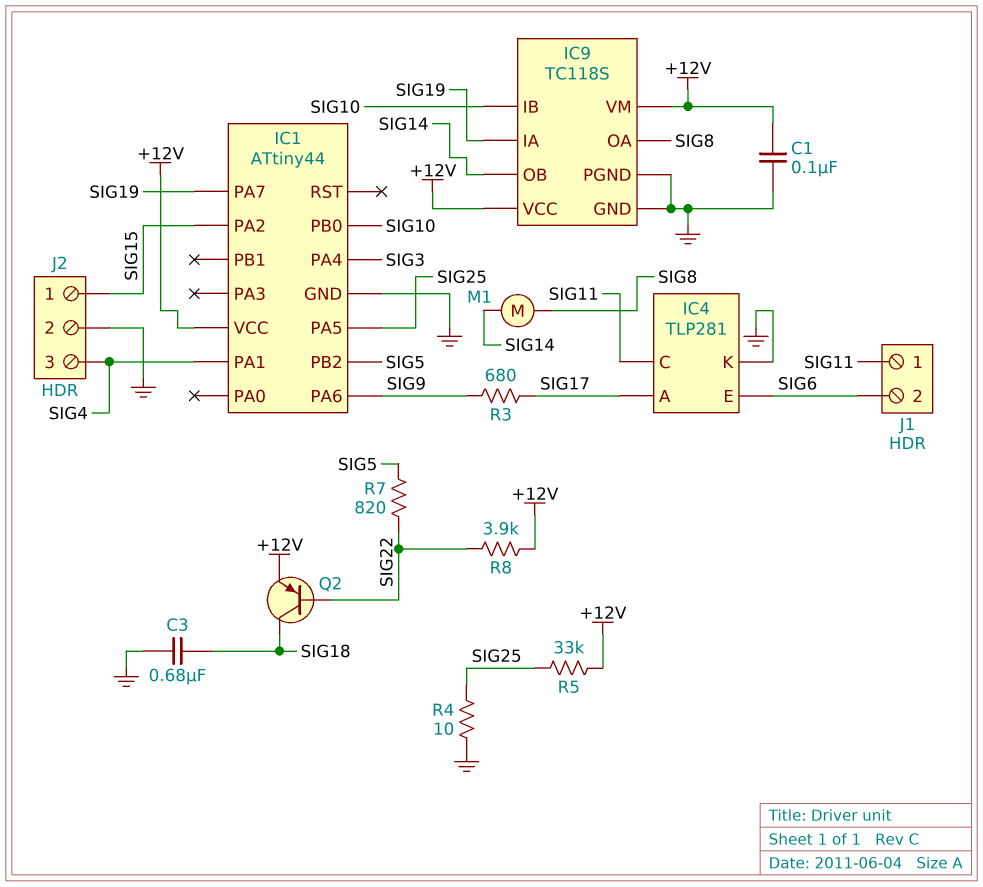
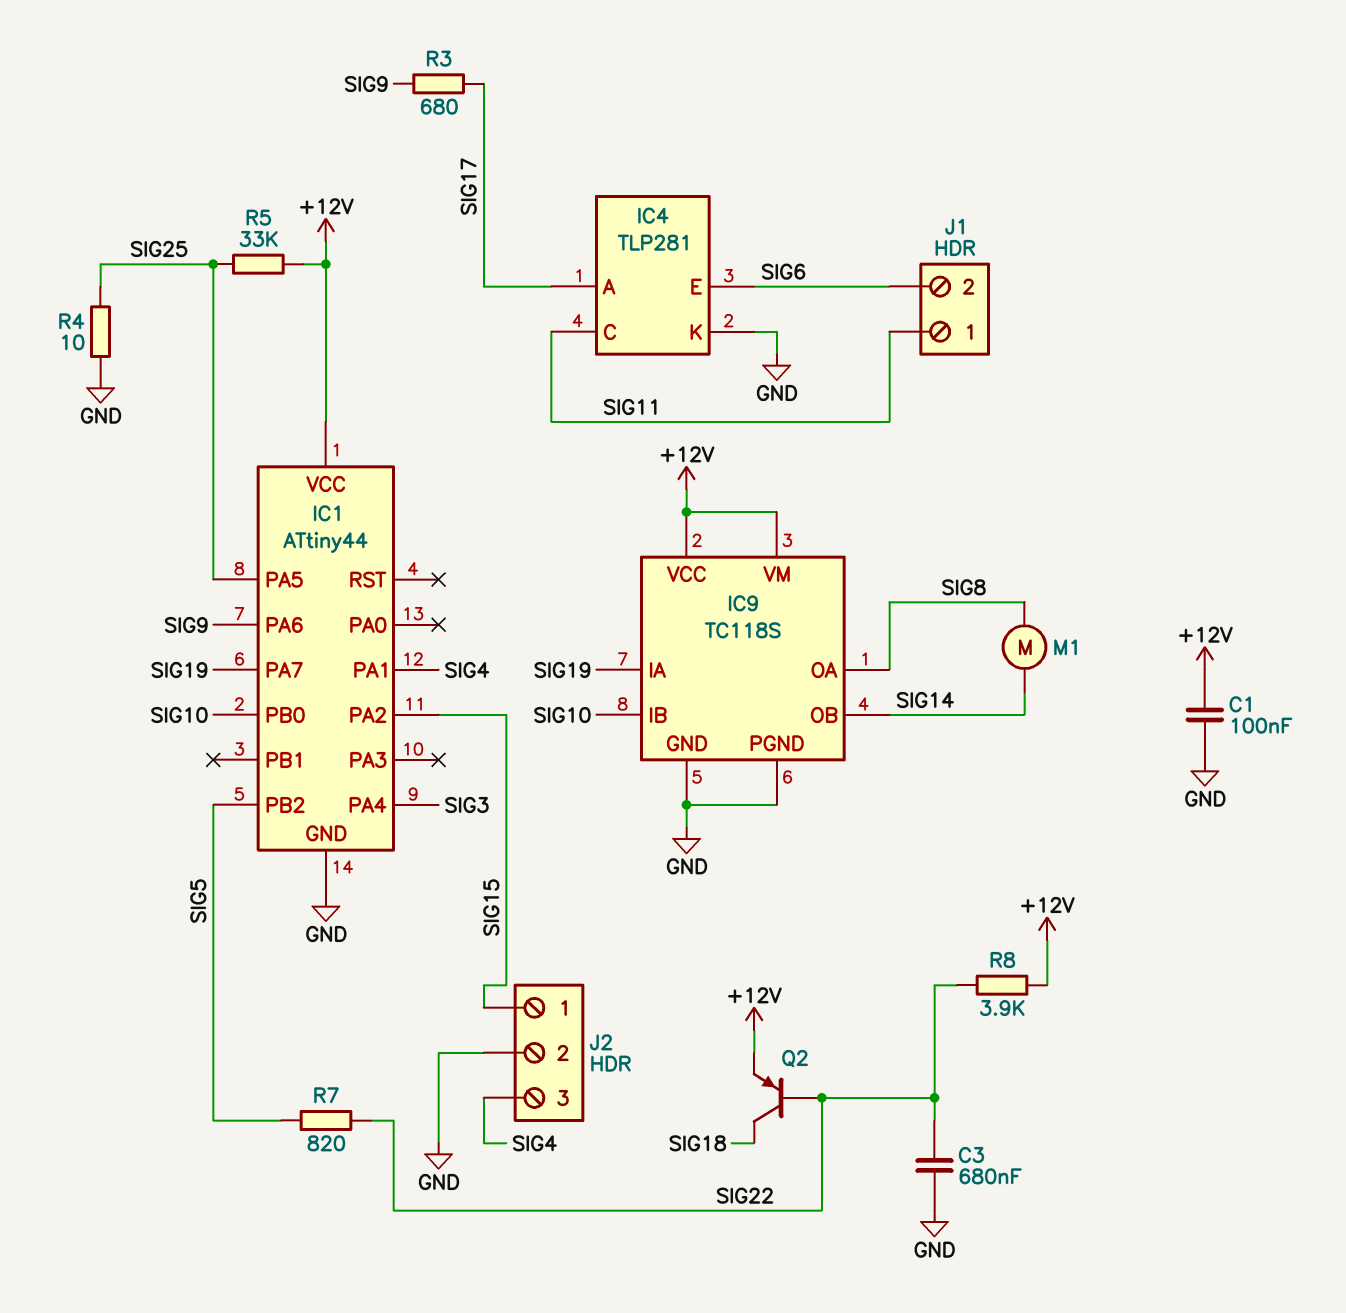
C3: 680nF (GND, SIG18) -> 680nF (GND, SIG22)

